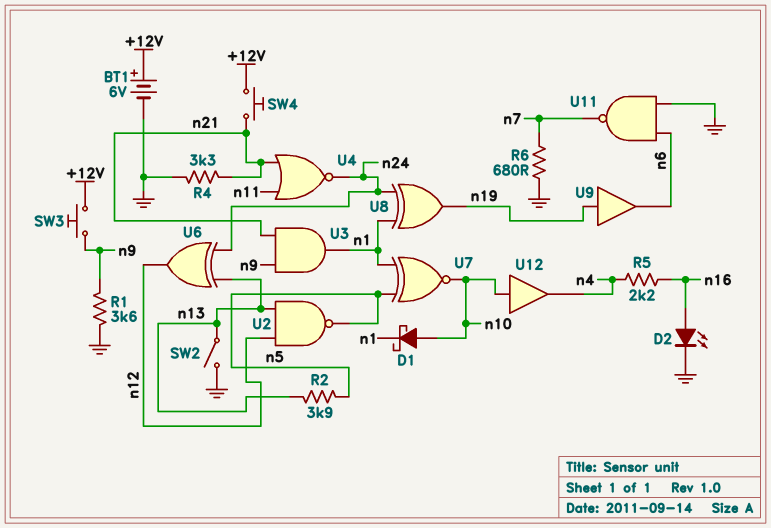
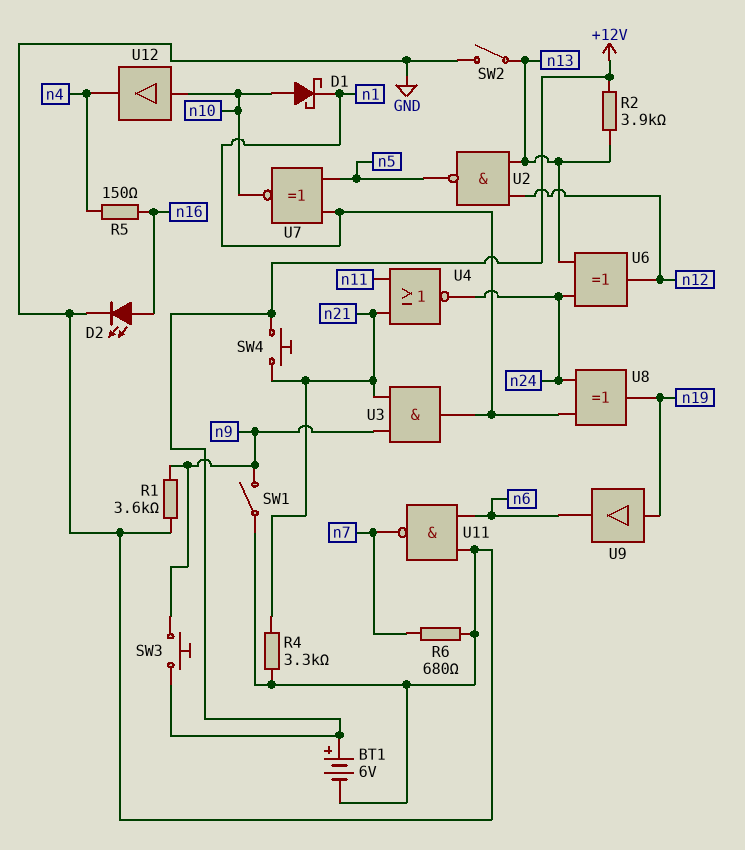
R2: 3.9k (n5, n13) -> 3.9k (+12V, n13)
R5: 2.2k (n4, n16) -> 150 (n4, n16)
SW1: none -> switch (GND, n9)

